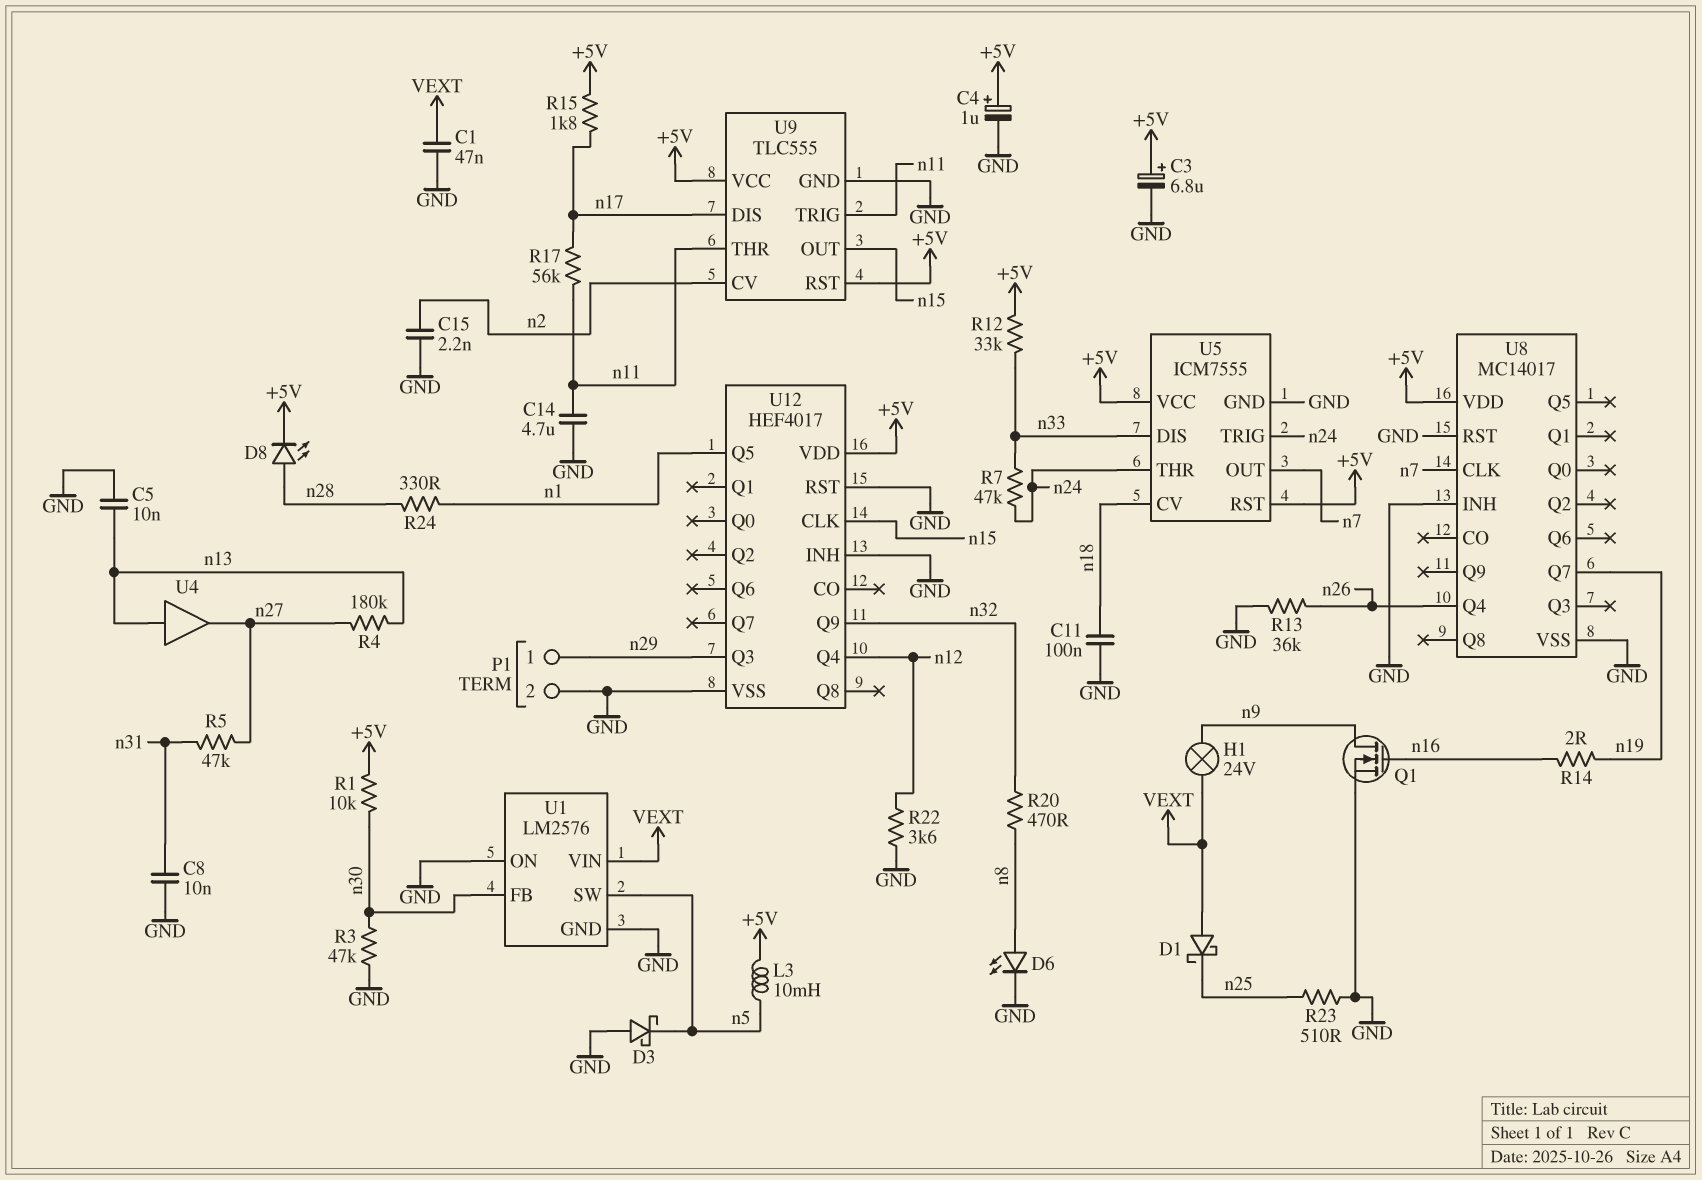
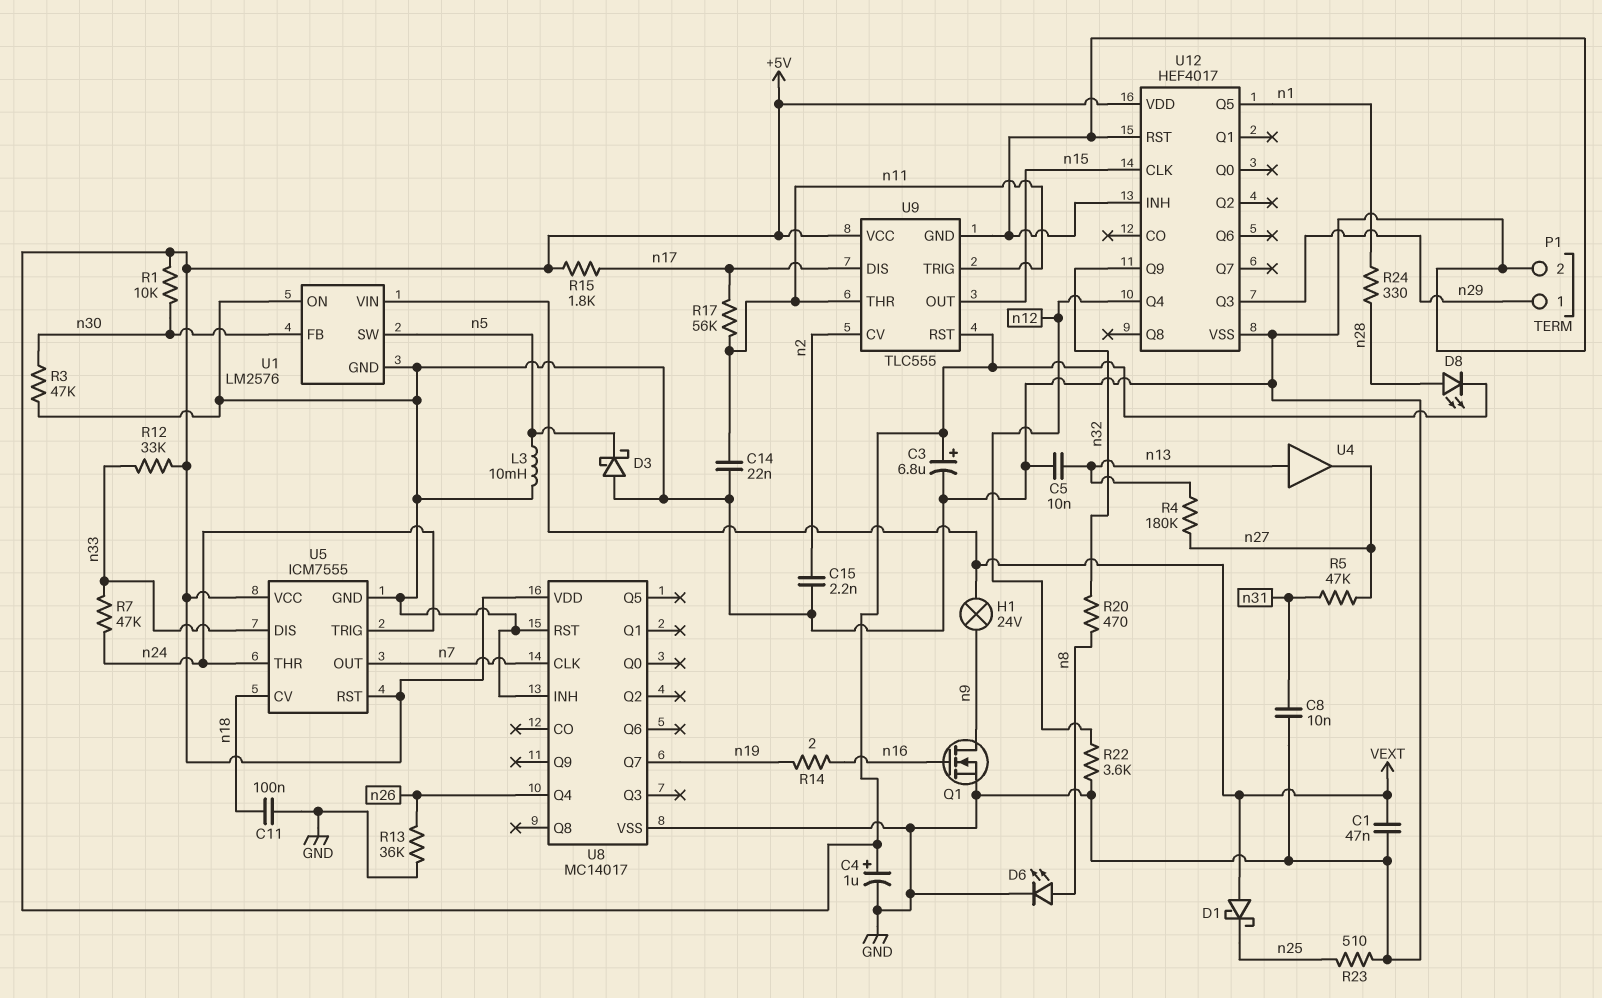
C14: 4.7uF (GND, n11) -> 22nF (GND, n11)
L3: 10mH (+5V, n5) -> 10mH (GND, n5)

